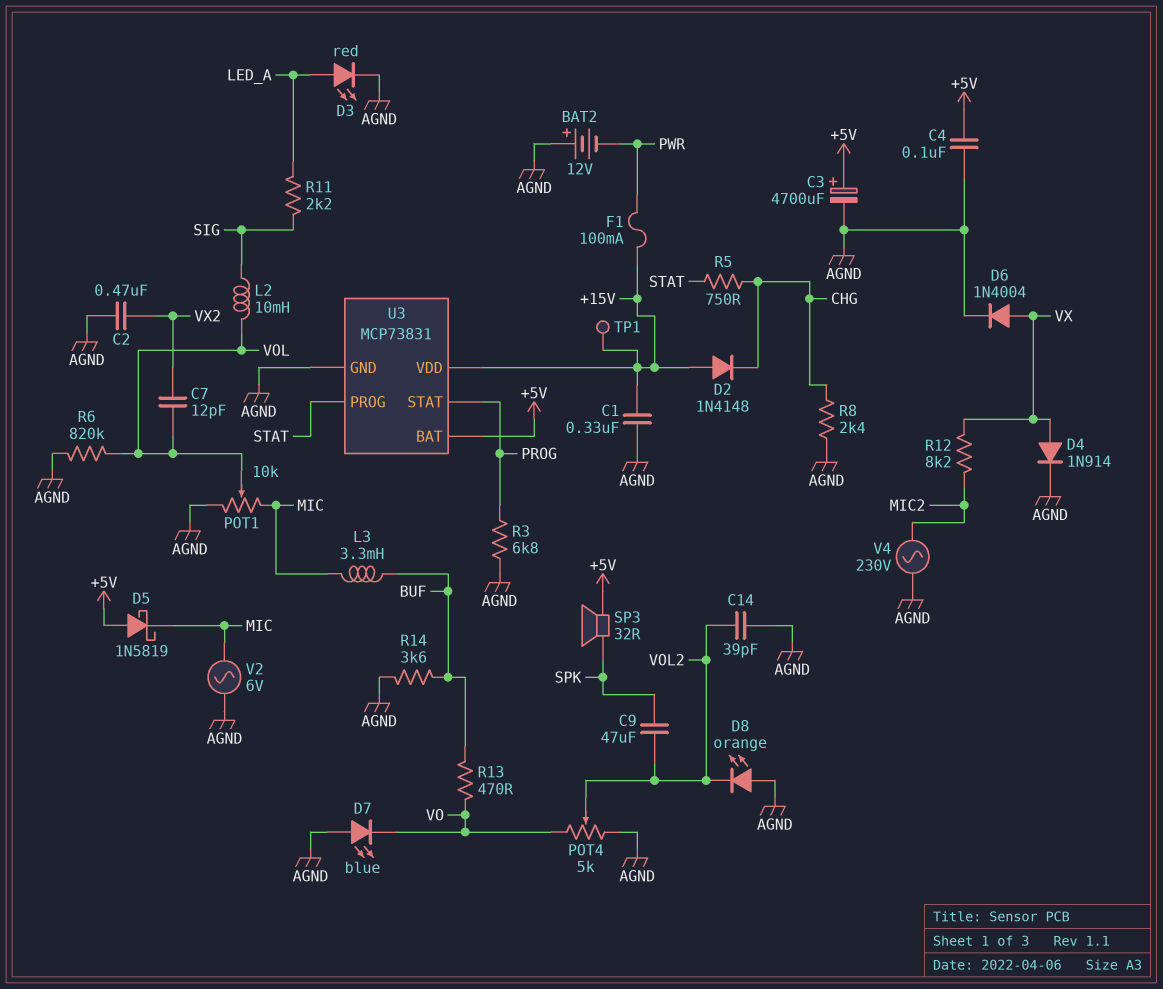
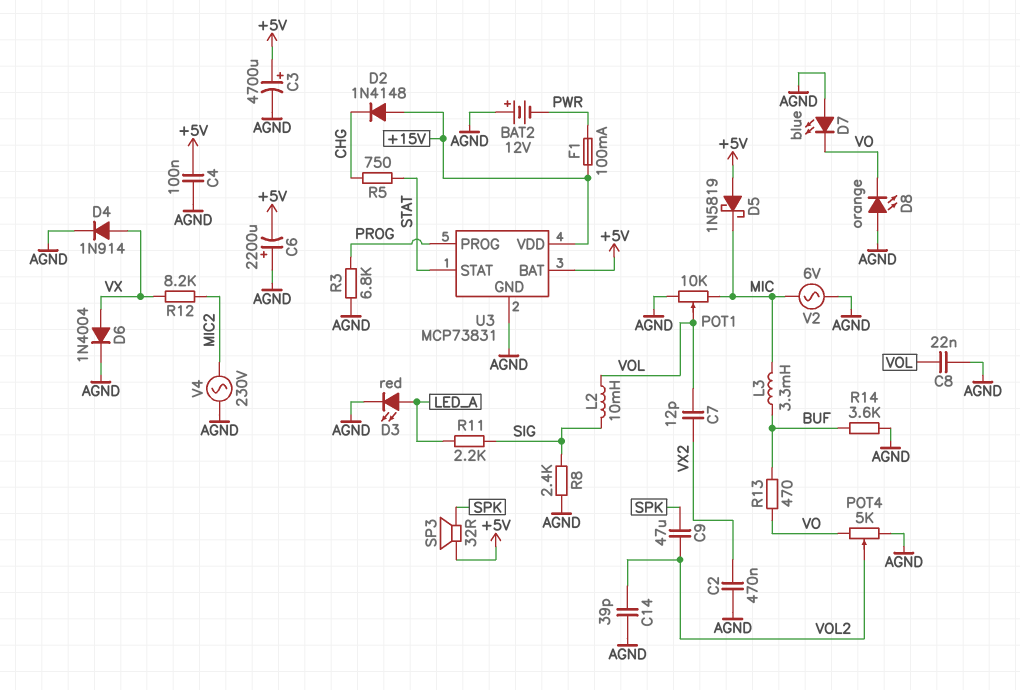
C1: 330nF (+15V, AGND) -> none
C6: none -> 2200uF (plus AGND, minus +5V)
C8: none -> 22nF (AGND, VOL)
D8: LED orange (A AGND, K VOL2) -> LED orange (A AGND, K VO)
R6: 820k (AGND, VOL) -> none
R8: 2.4k (AGND, CHG) -> 2.4k (AGND, SIG)
TP1: test point (+15V) -> none
U3 pin PROG: STAT -> PROG
U3 pin STAT: PROG -> STAT

